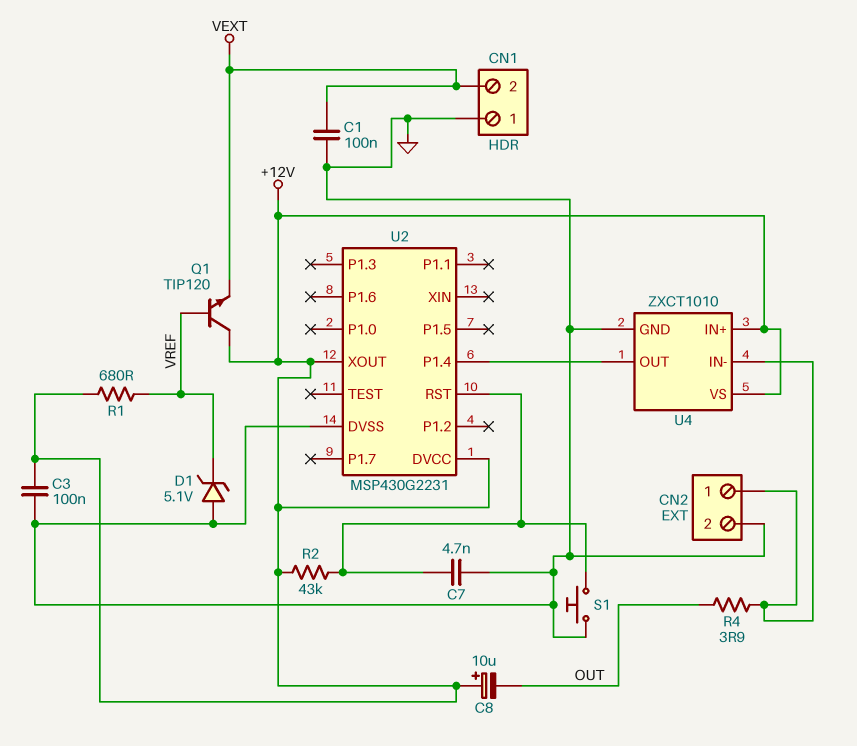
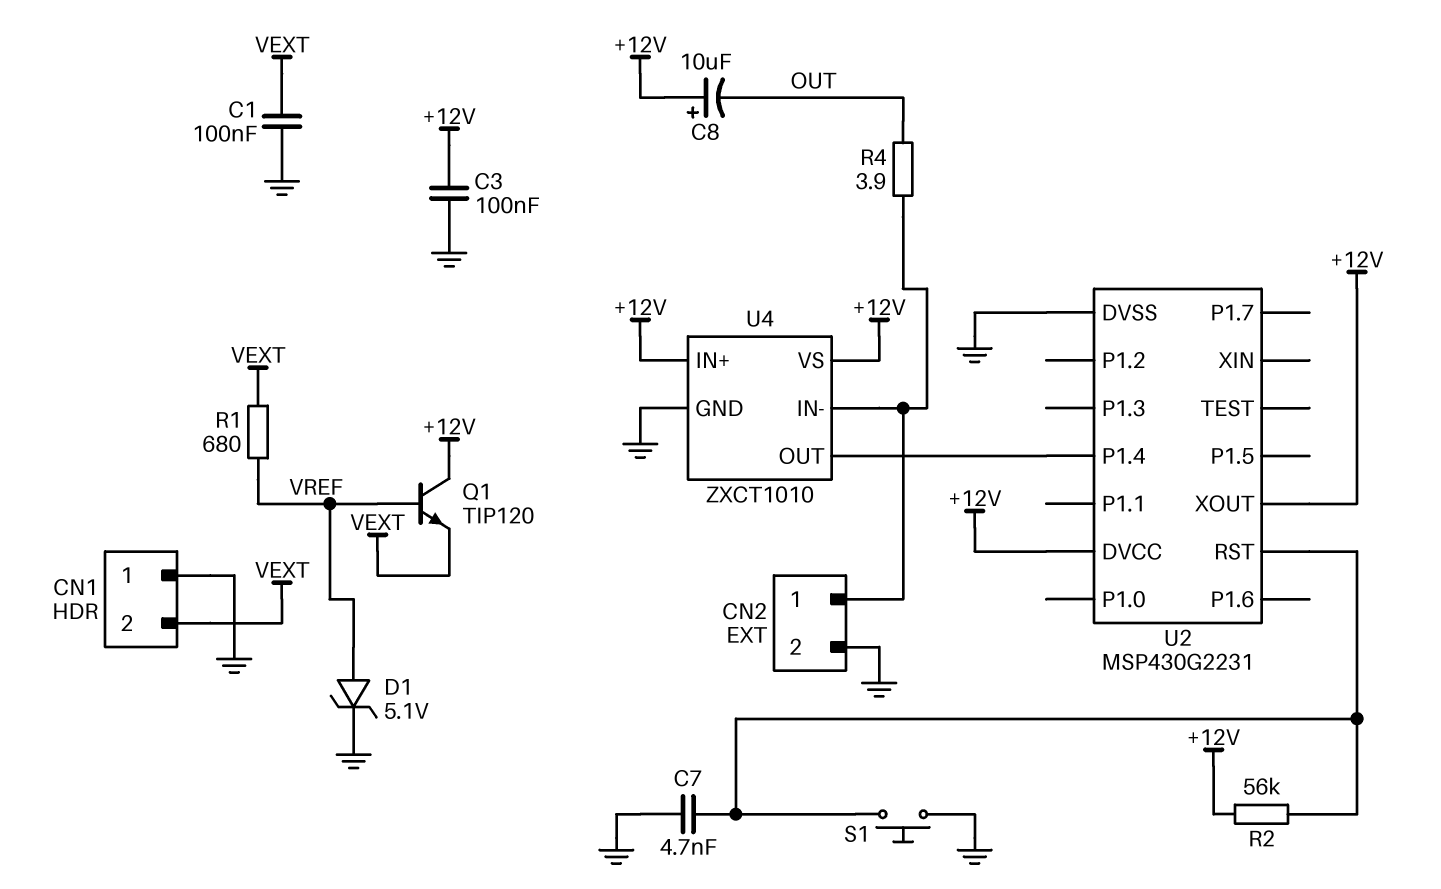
D1: zener 5.1V (A GND, K VREF) -> zener 5.1V (A VREF, K GND)
R1: 680 (+12V, VREF) -> 680 (VEXT, VREF)
R2: 43k (+12V, U2/RST) -> 56k (+12V, U2/RST)

